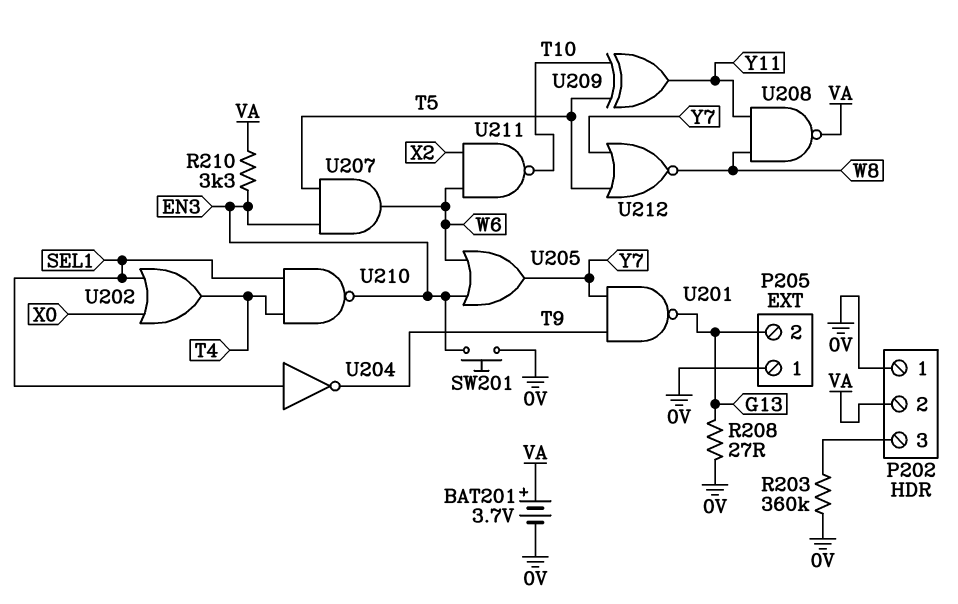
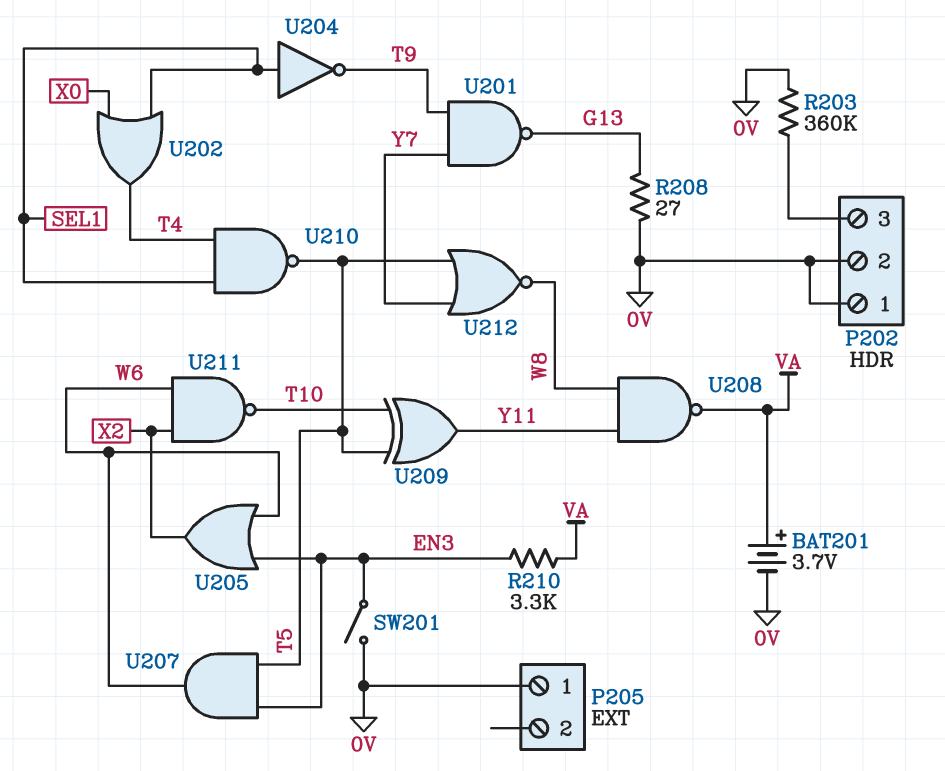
P202 pin 2: VA -> 0V
P205 pin 2: G13 -> none
SW201: button (0V, EN3) -> switch (0V, EN3)
U205: OR (in EN3, in W6, out Y7) -> OR (in EN3, in W6, out X2)
U210: NAND (in SEL1, in T4, out EN3) -> NAND (in SEL1, in T4, out T5)

